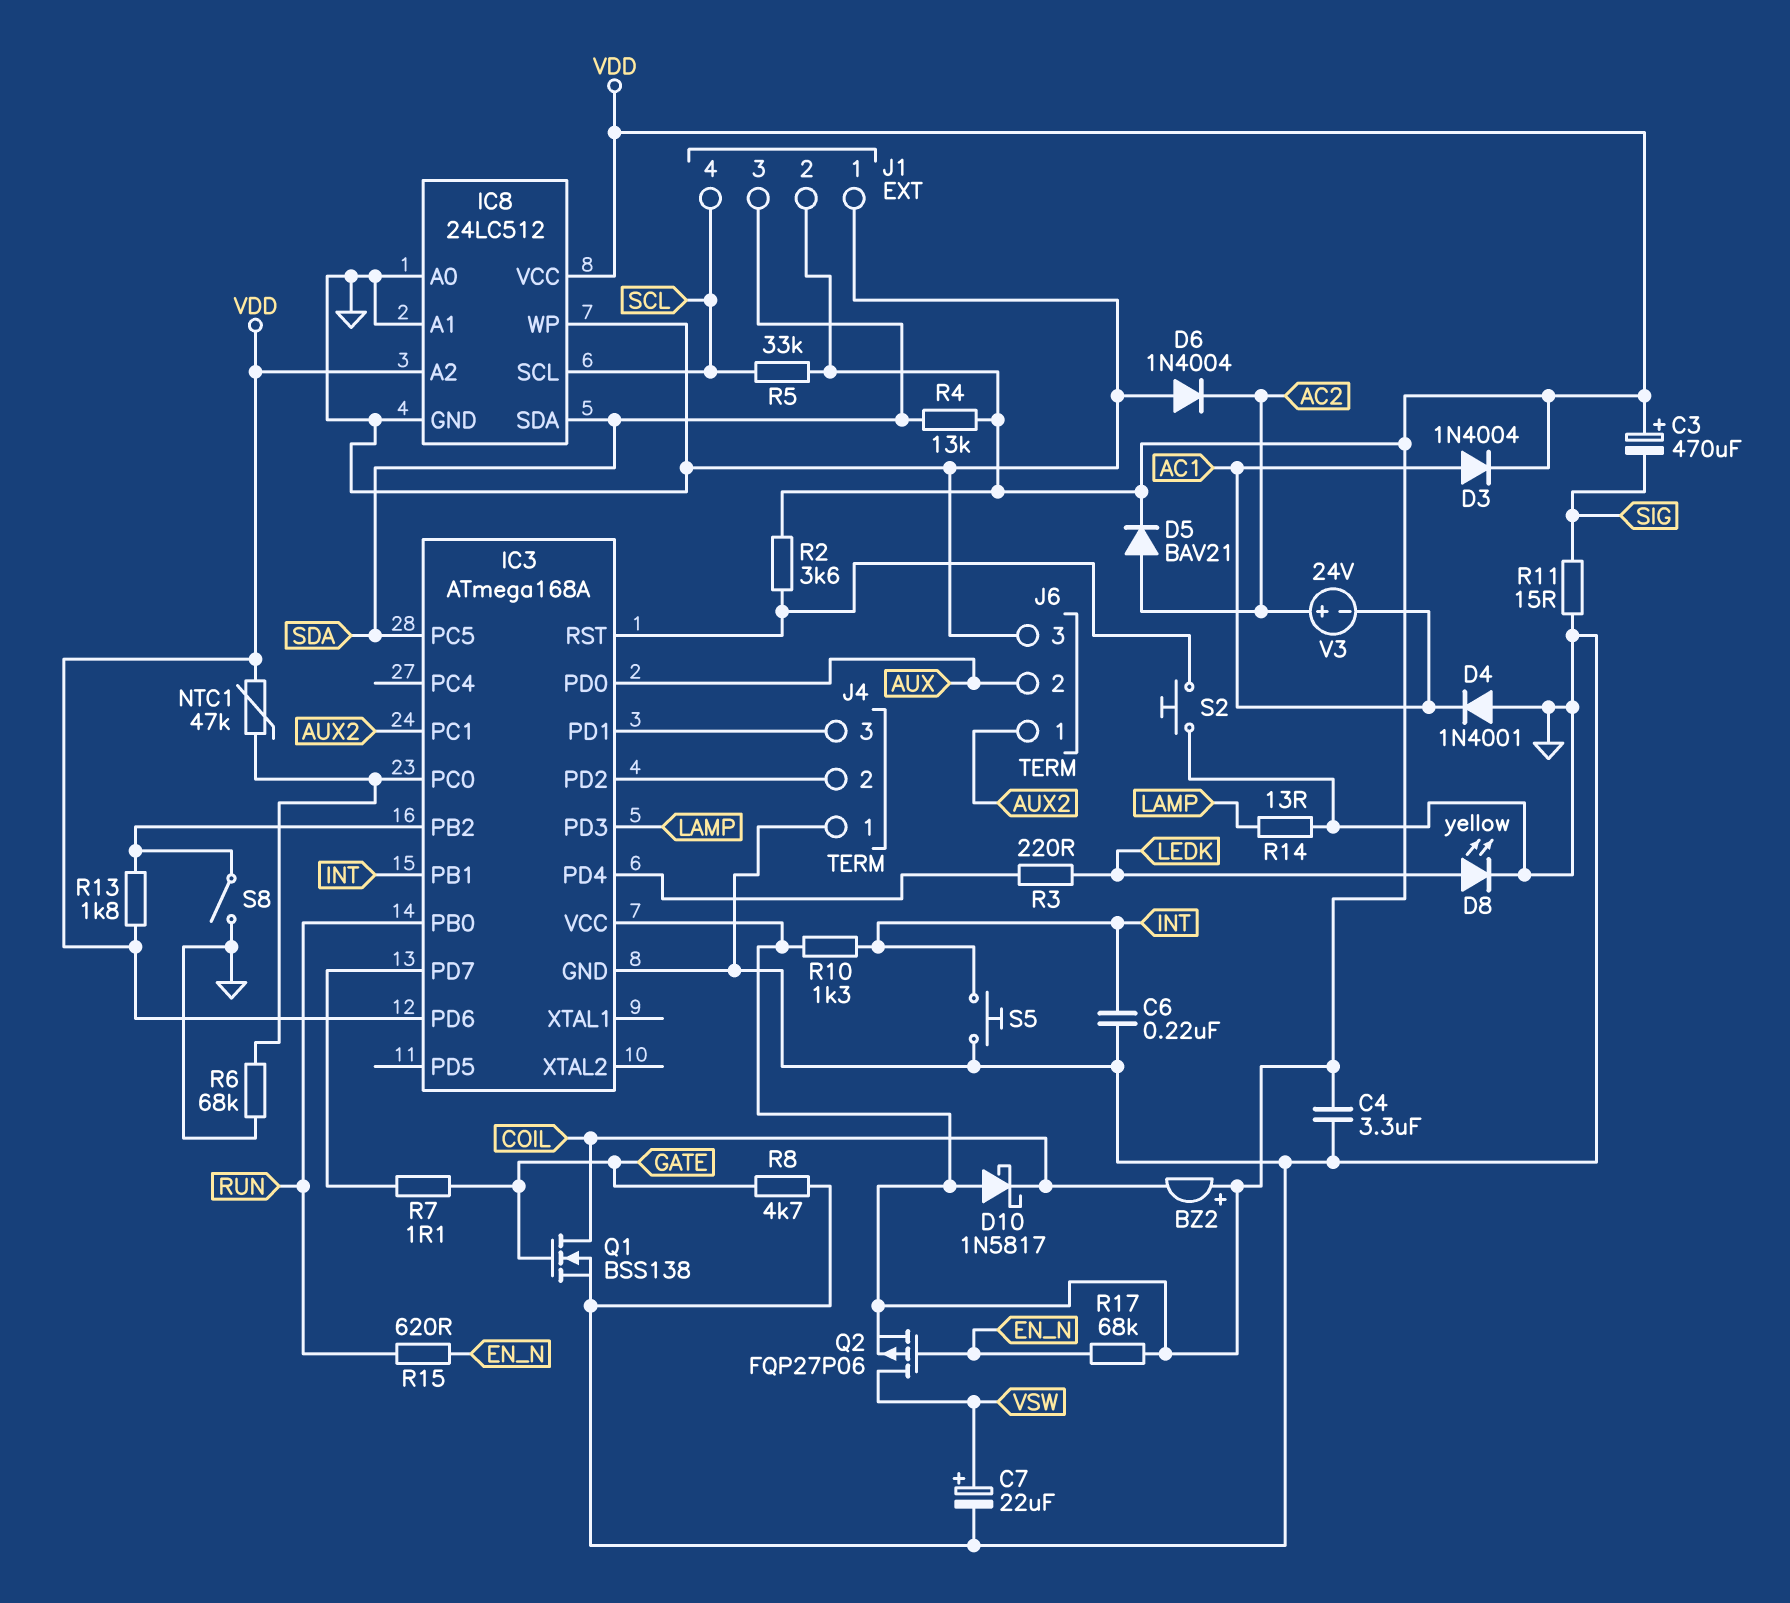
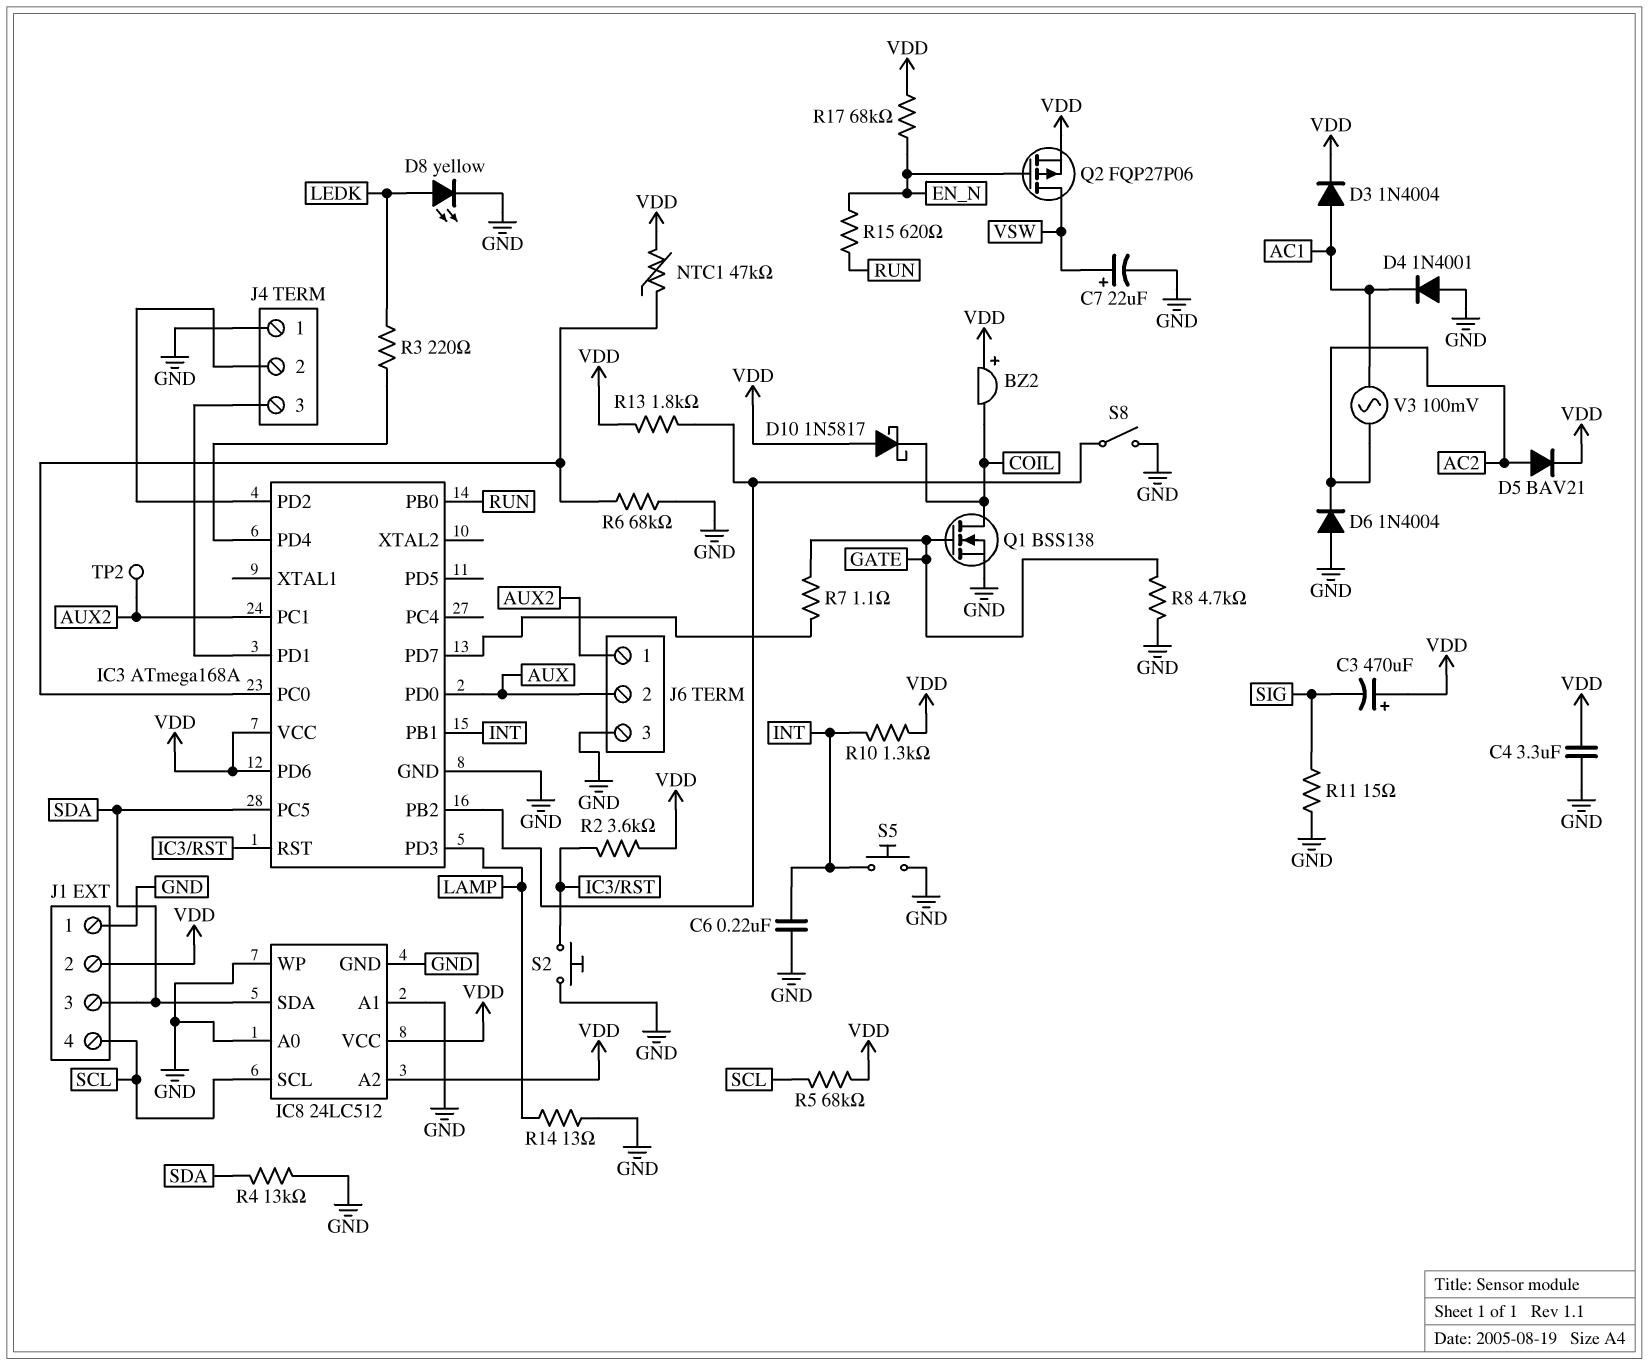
R4: 13k (SDA, VDD) -> 13k (GND, SDA)
R5: 33k (SCL, VDD) -> 68k (SCL, VDD)
TP2: none -> test point (AUX2)
V3: 24V (plus AC2, minus AC1) -> AC 100mV (AC1, AC2)

